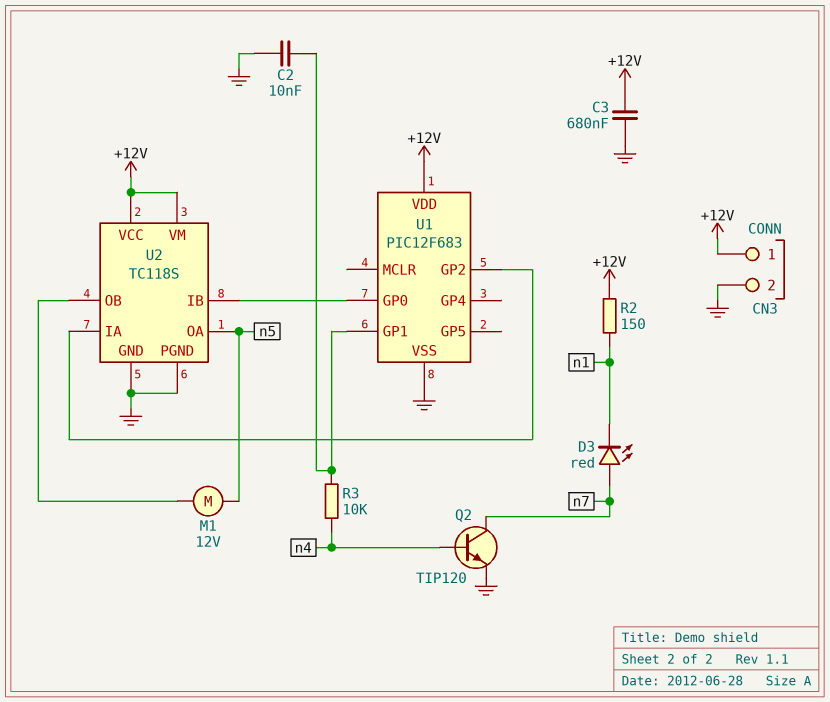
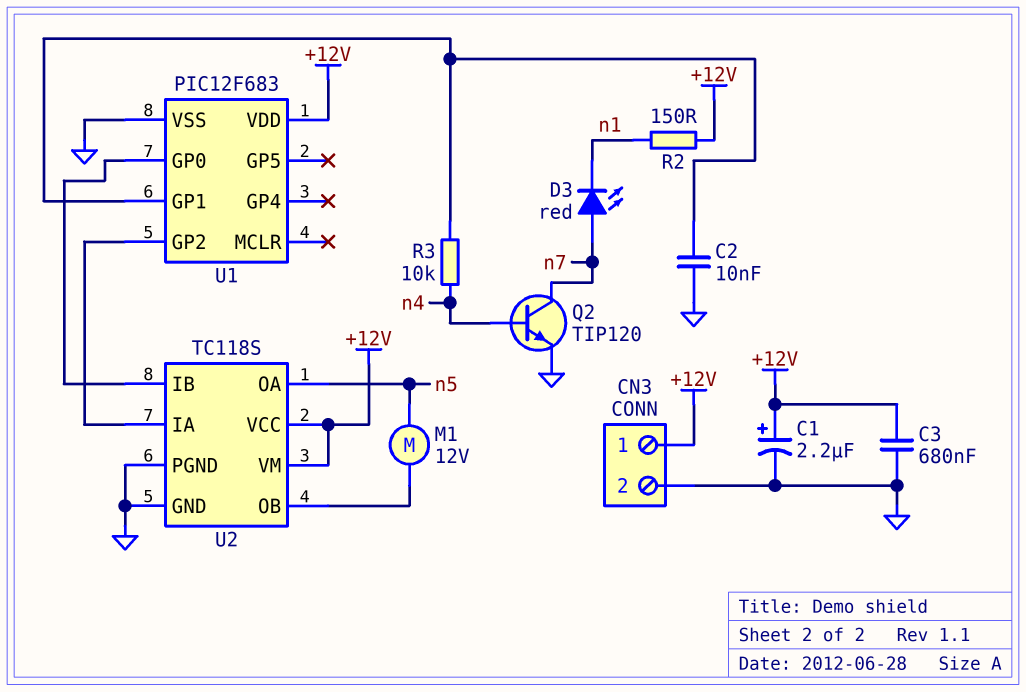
C1: none -> 2.2uF (plus +12V, minus GND)

